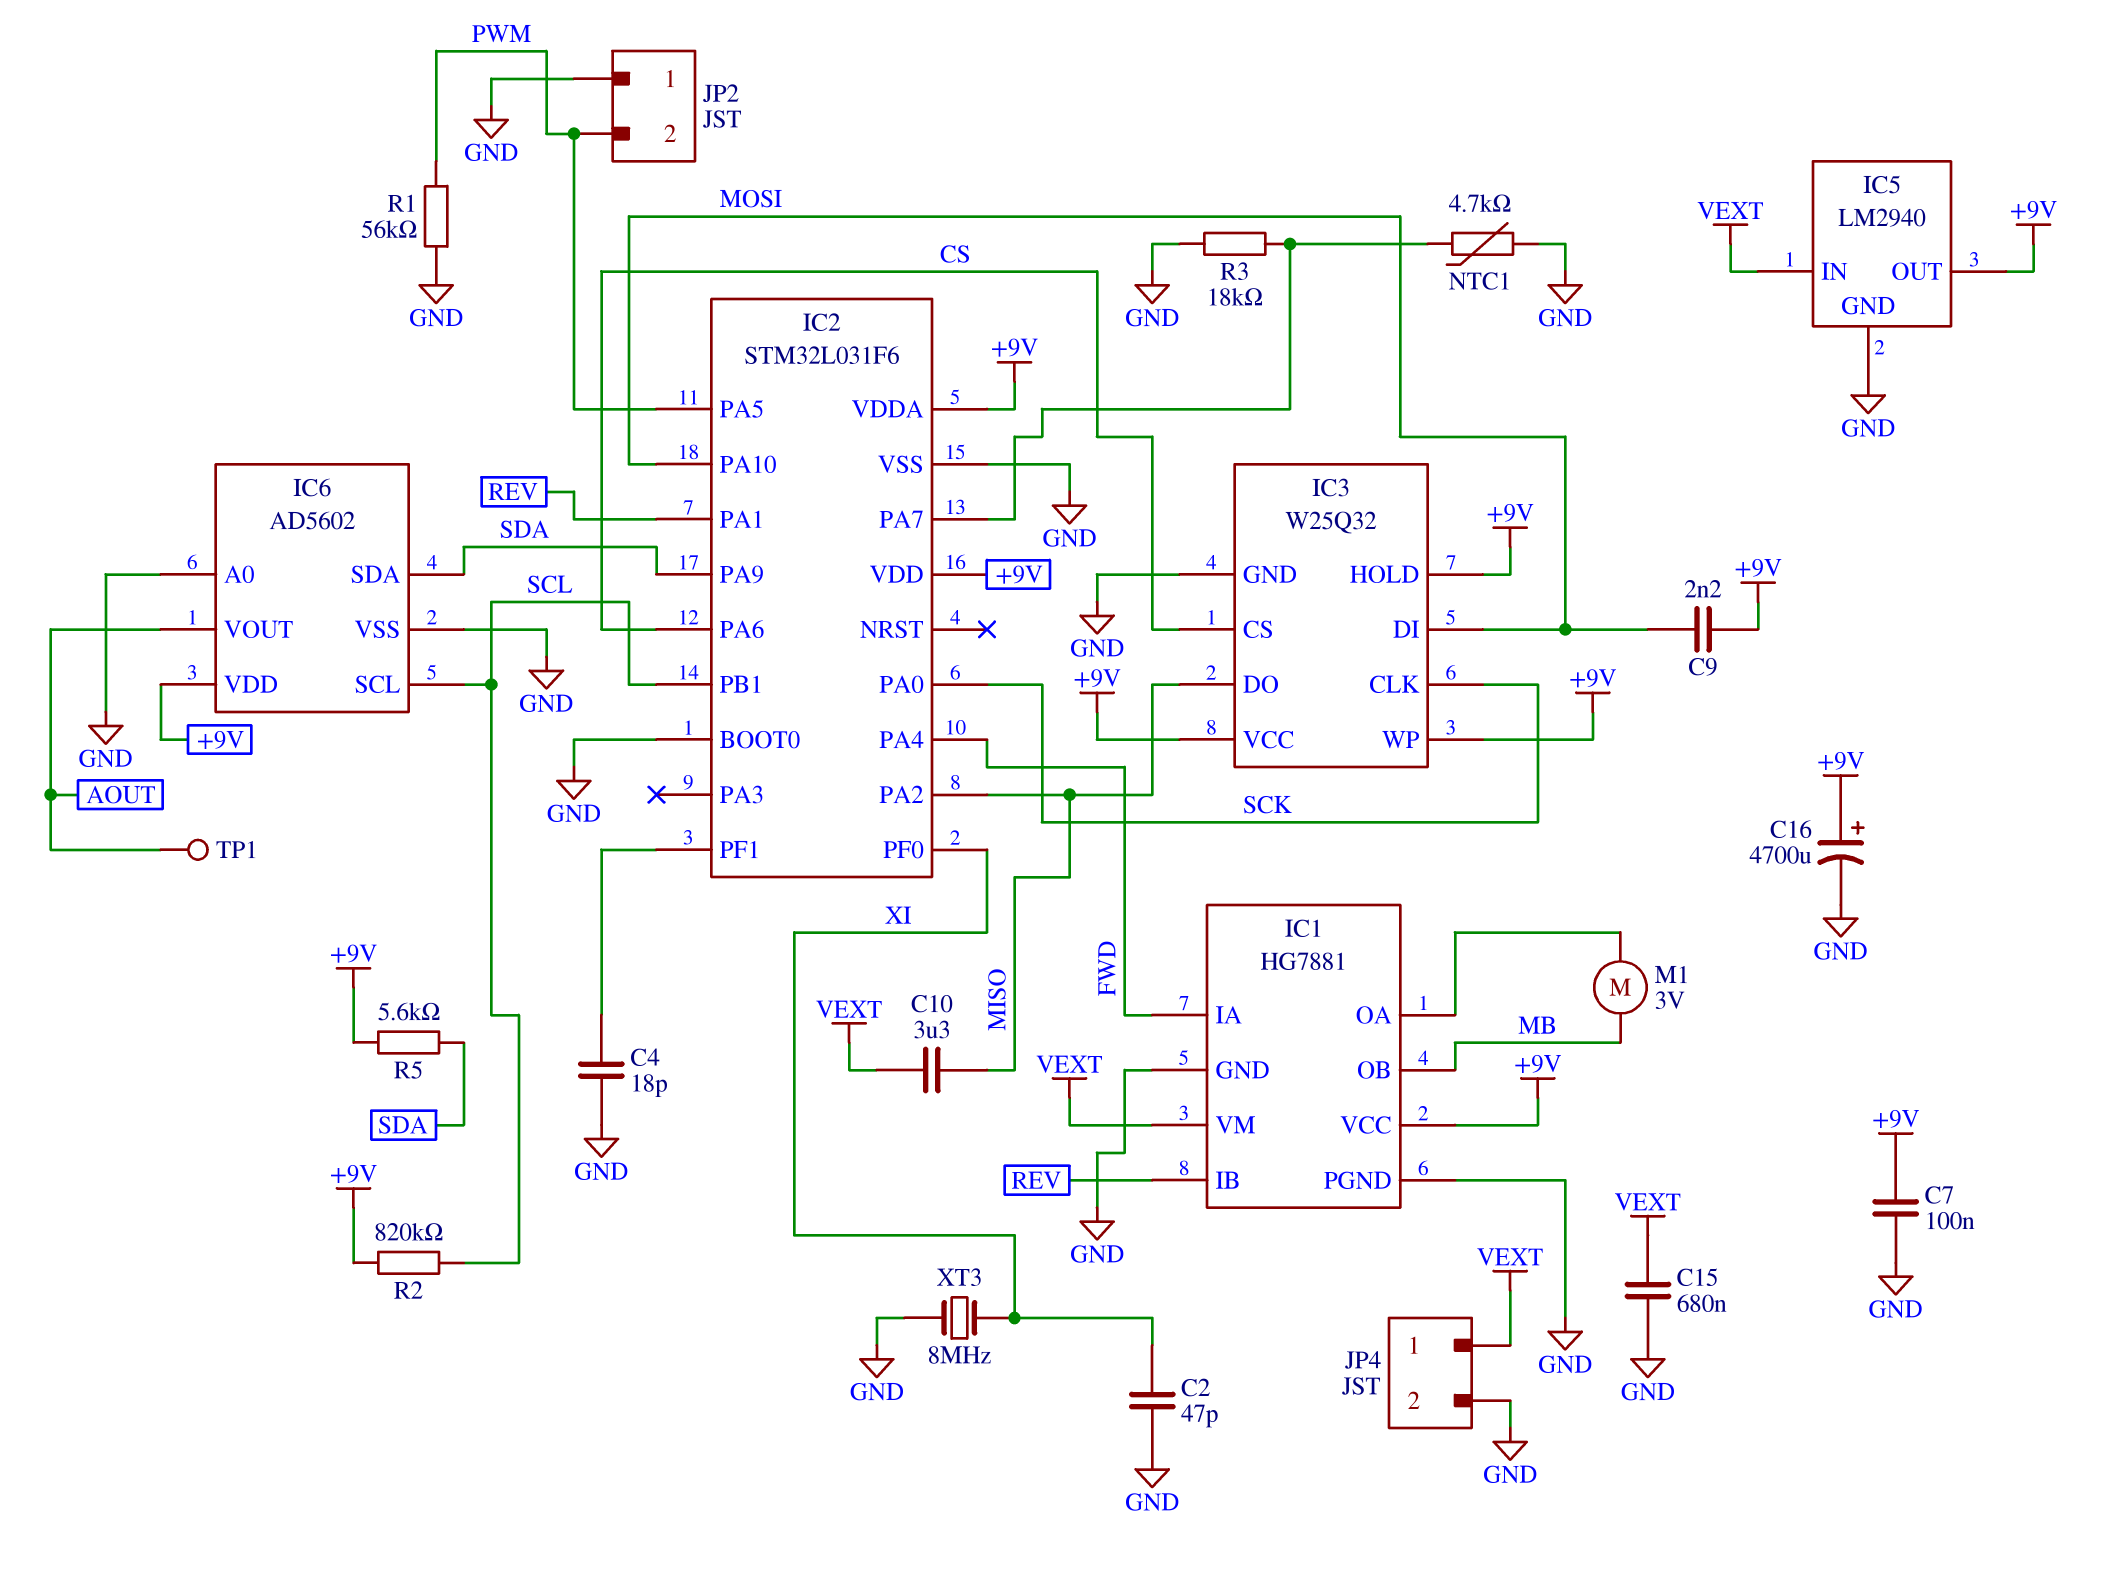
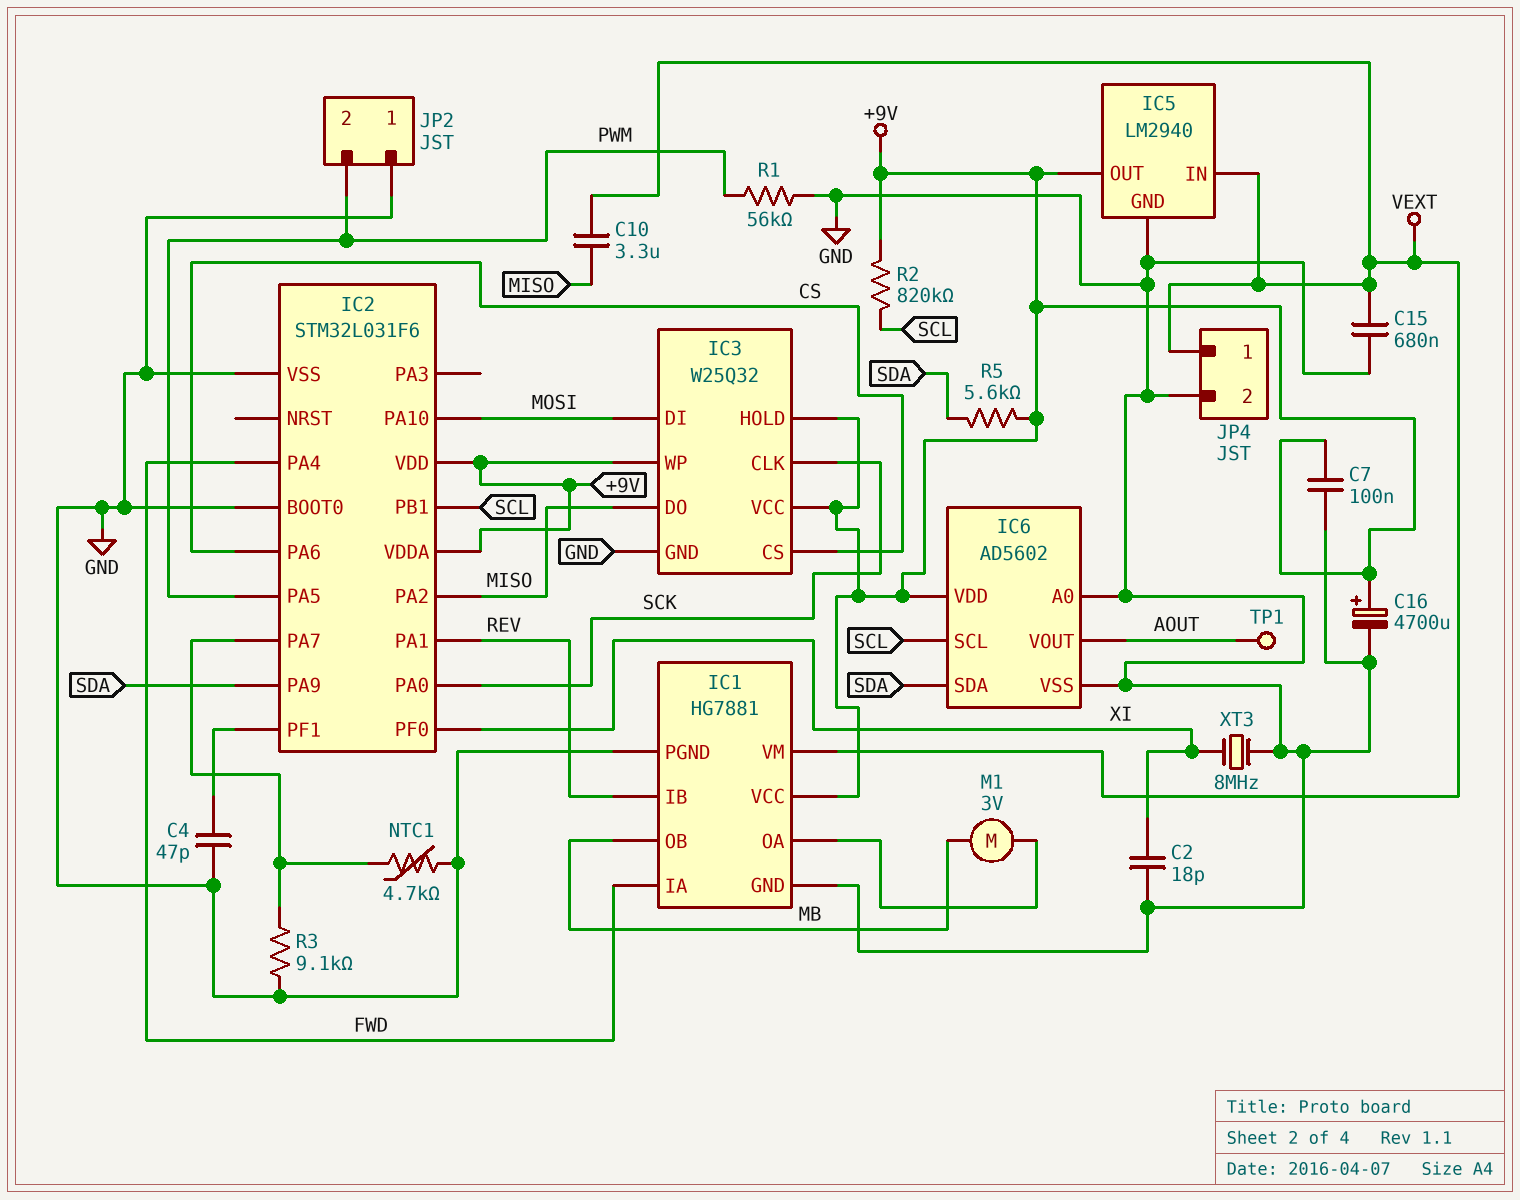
C2: 47pF (GND, XI) -> 18pF (GND, XI)
C4: 18pF (GND, IC2/PF1) -> 47pF (GND, IC2/PF1)
C9: 2.2nF (+9V, MOSI) -> none
R3: 18k (GND, IC2/PA7) -> 9.1k (GND, IC2/PA7)

